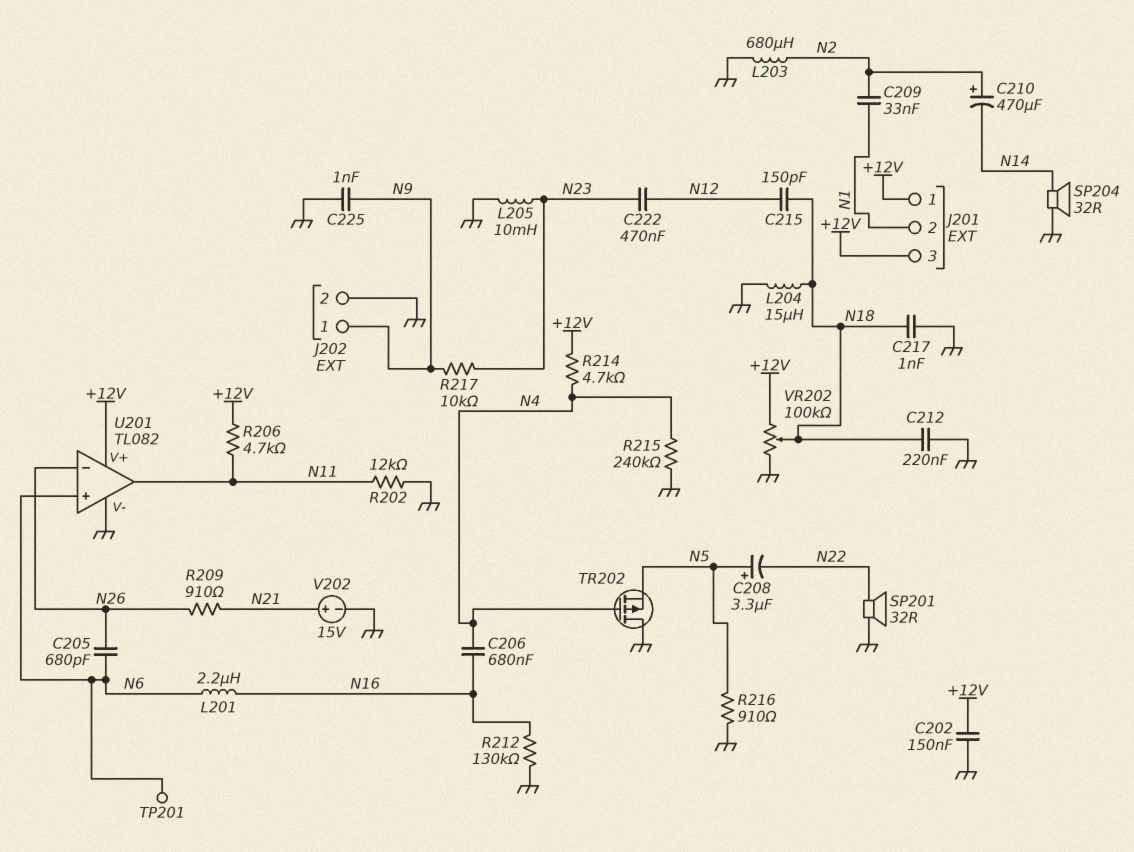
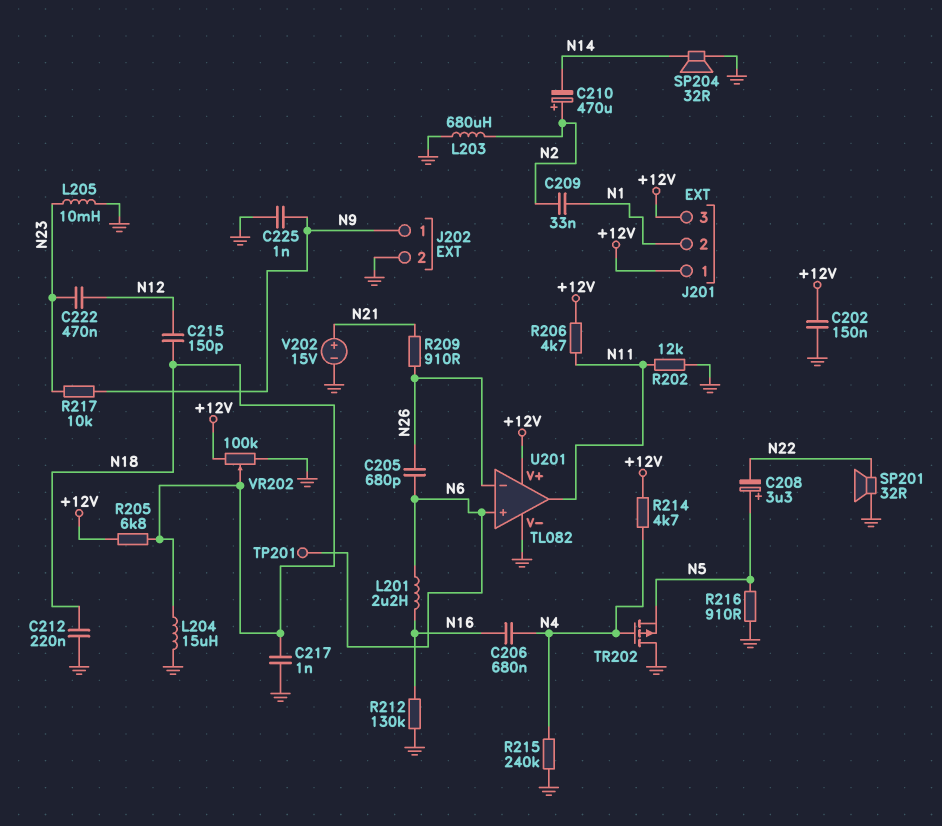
R205: none -> 6.8k (+12V, N18)

